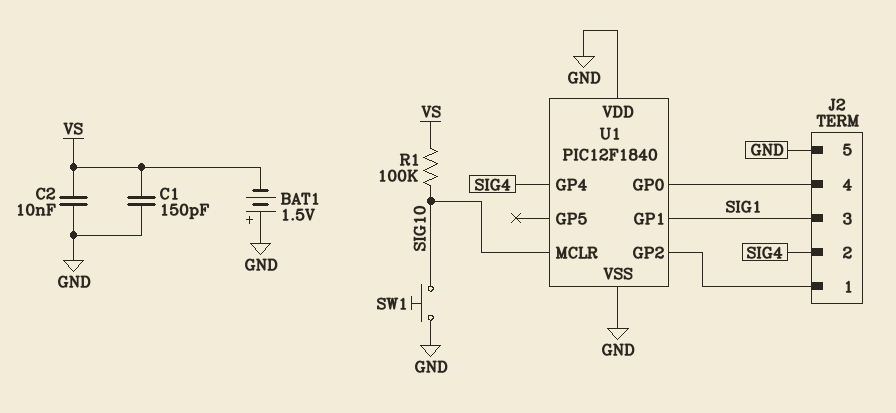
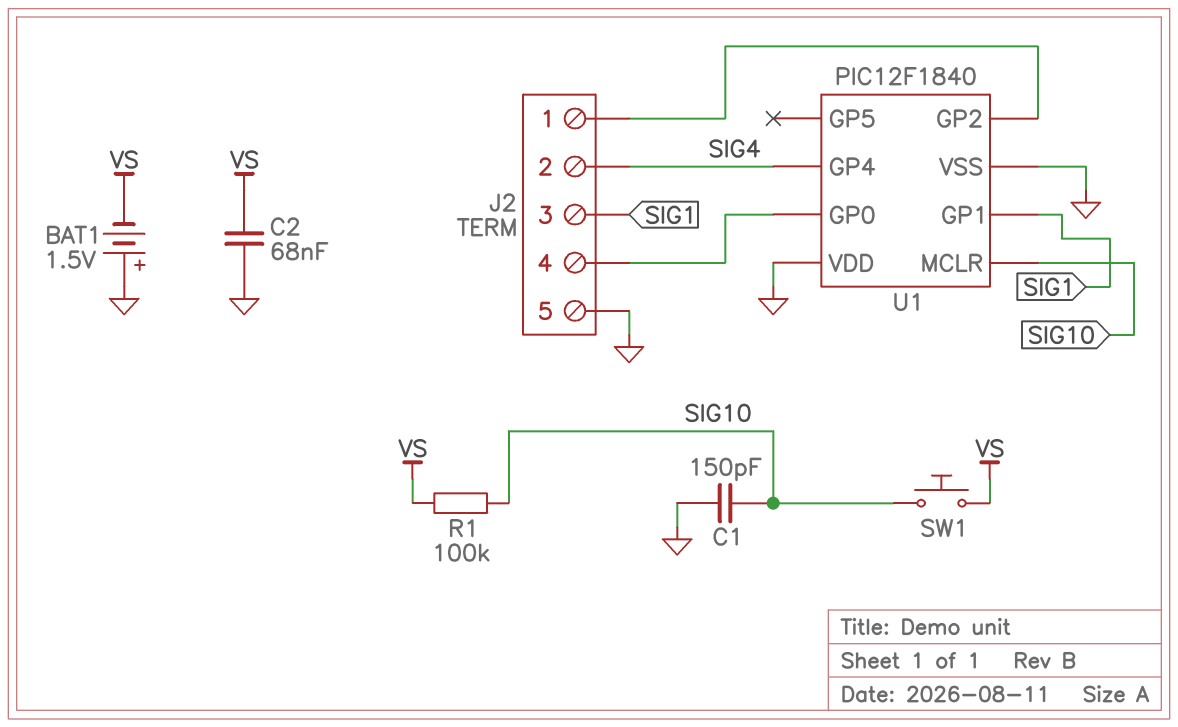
C1: 150pF (GND, VS) -> 150pF (GND, SIG10)
C2: 10nF (GND, VS) -> 68nF (GND, VS)
SW1: button (GND, SIG10) -> button (SIG10, VS)

